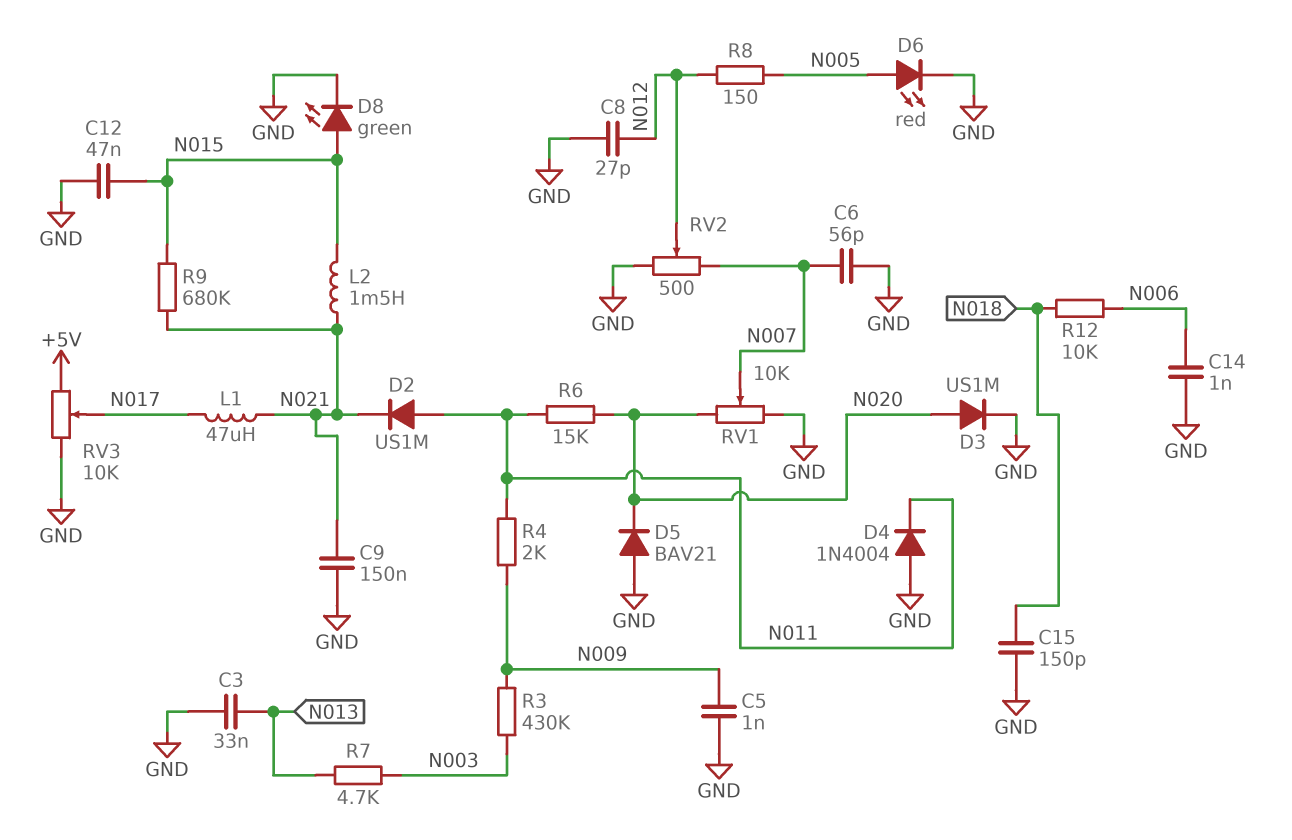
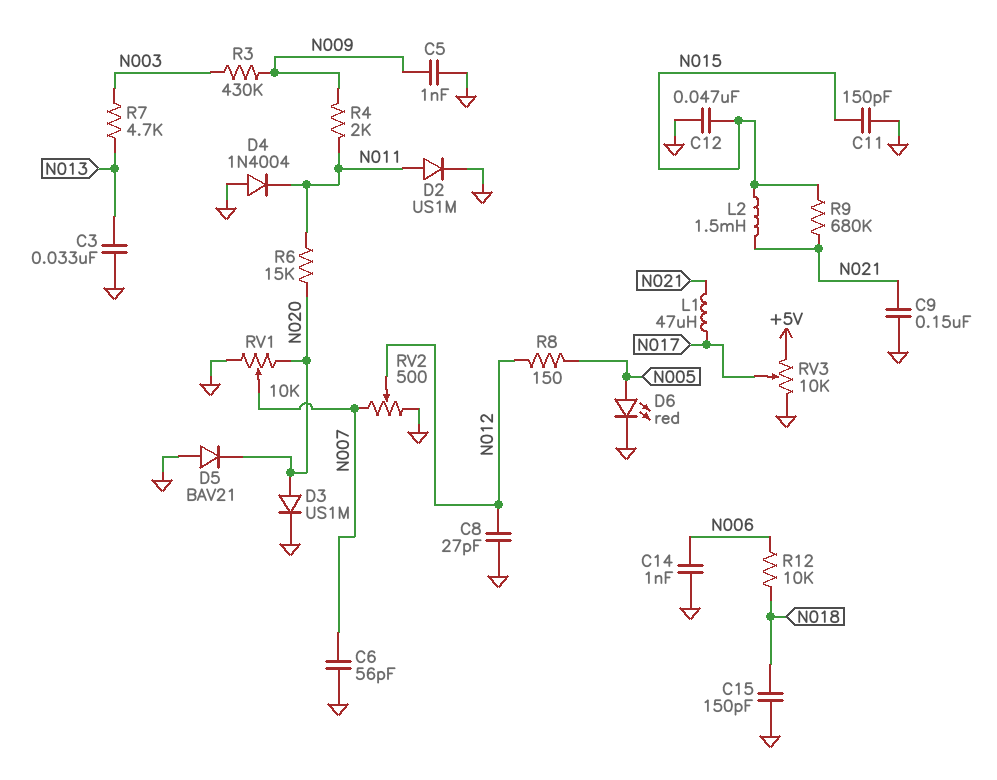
C11: none -> 150pF (GND, N015)
D2: diode US1M (A N011, K N021) -> diode US1M (A N011, K GND)
D8: LED green (A N015, K GND) -> none

